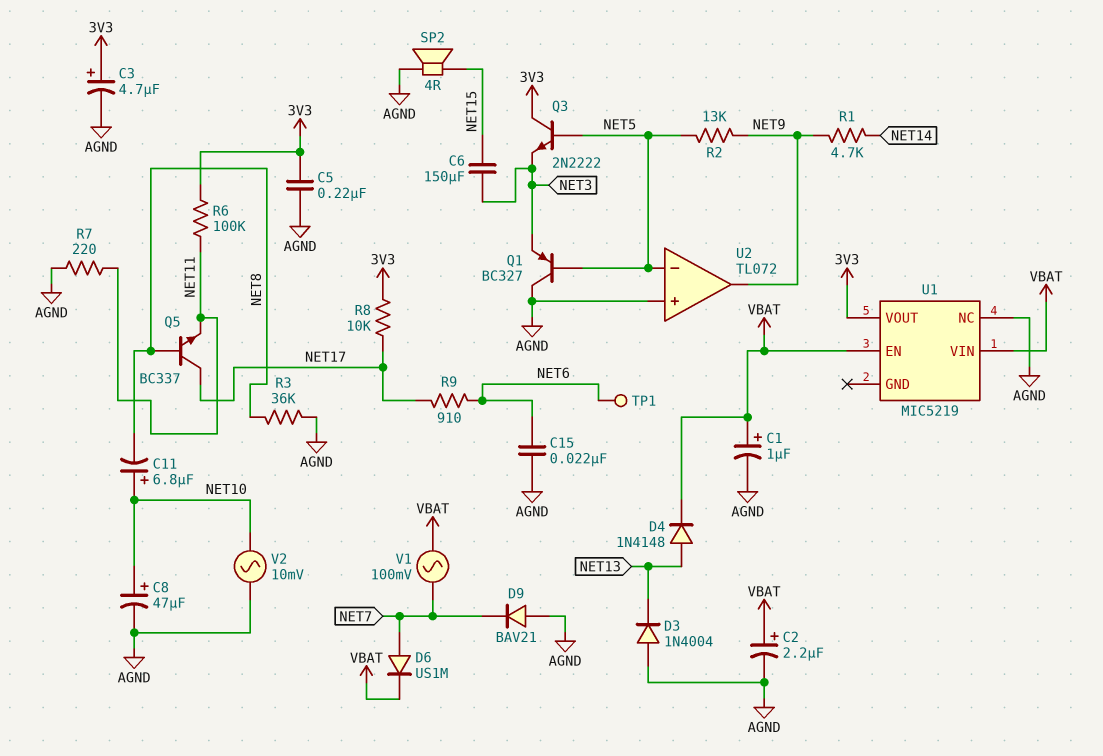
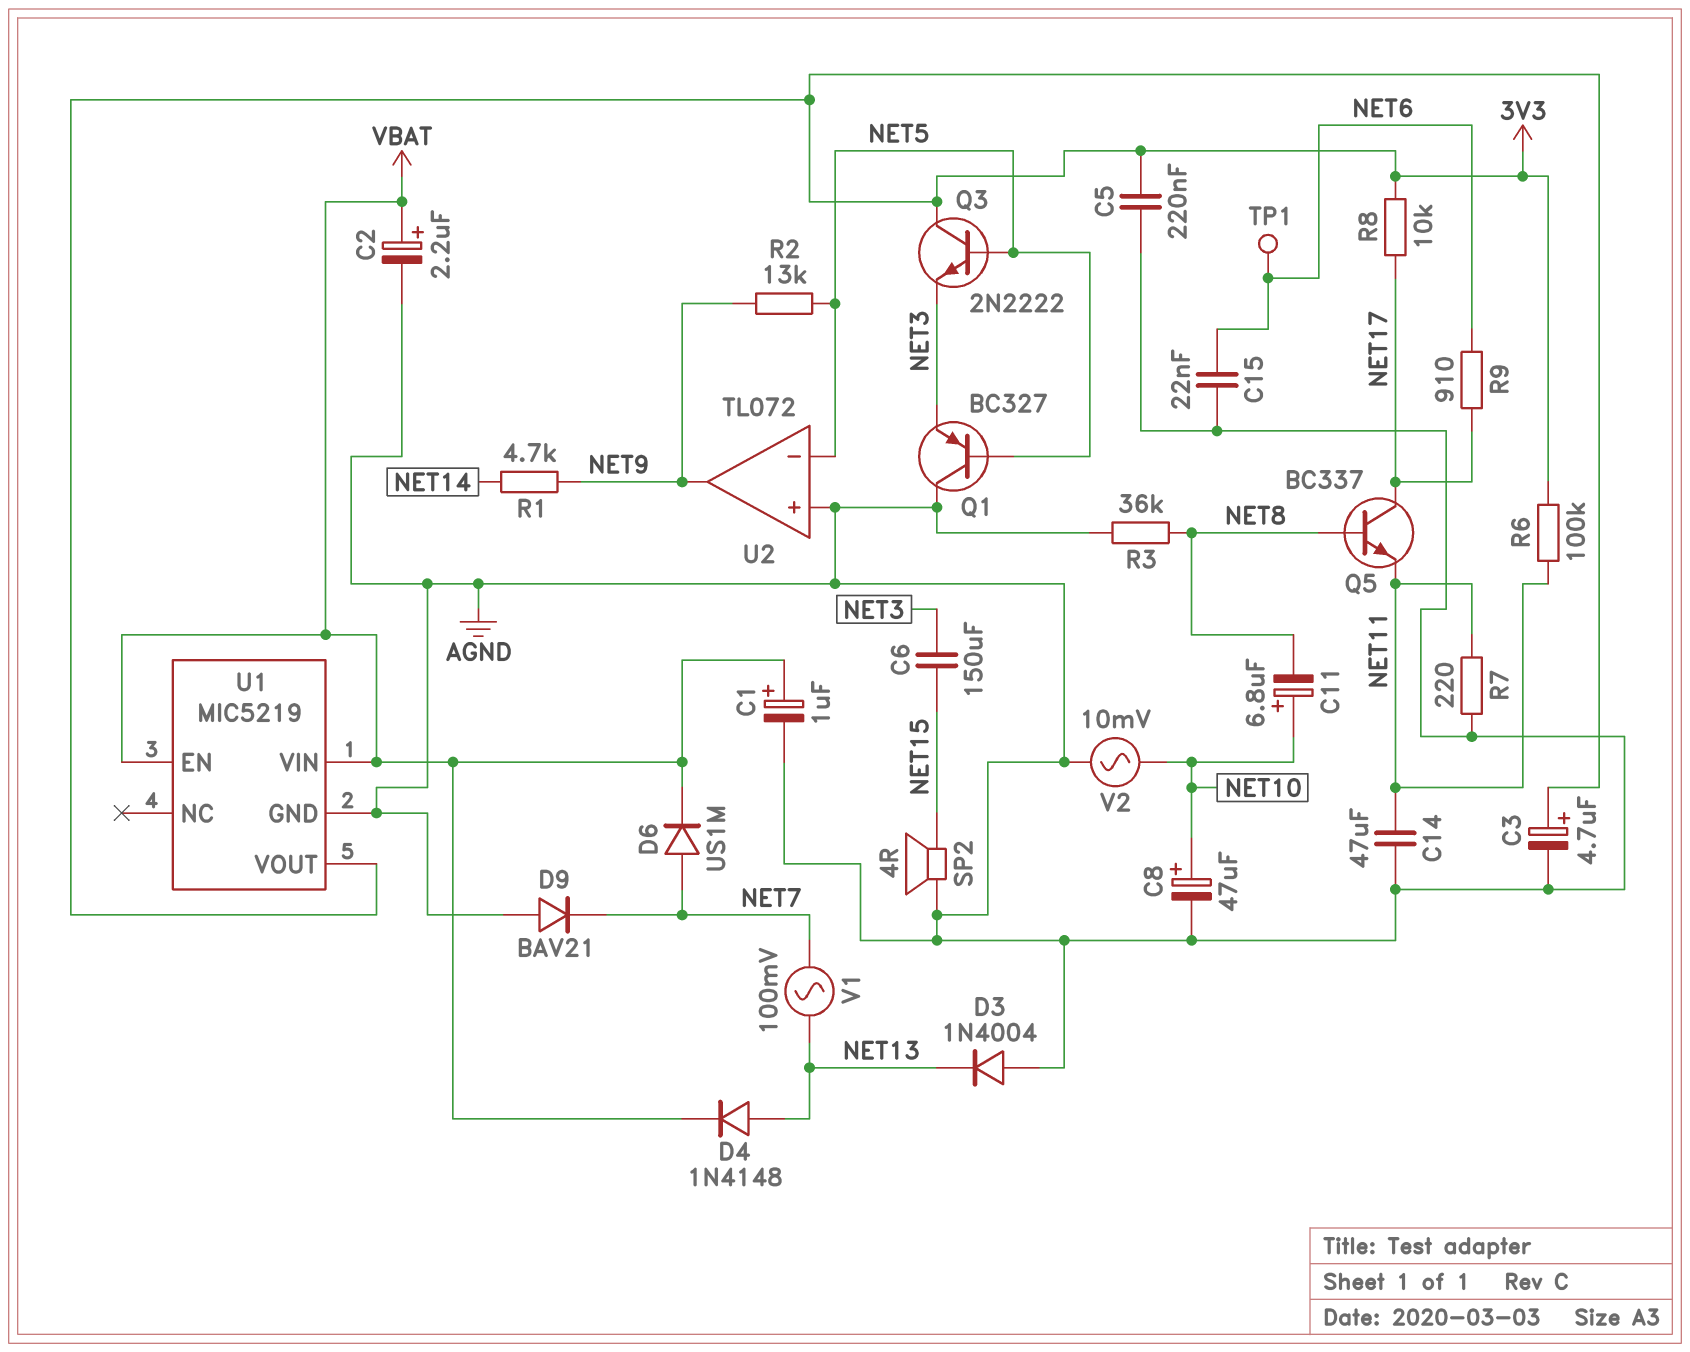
C14: none -> 47uF (AGND, NET11)
U1 pin GND: none -> AGND
U1 pin NC: AGND -> none
V1: AC 100mV (NET7, VBAT) -> AC 100mV (NET7, NET13)

